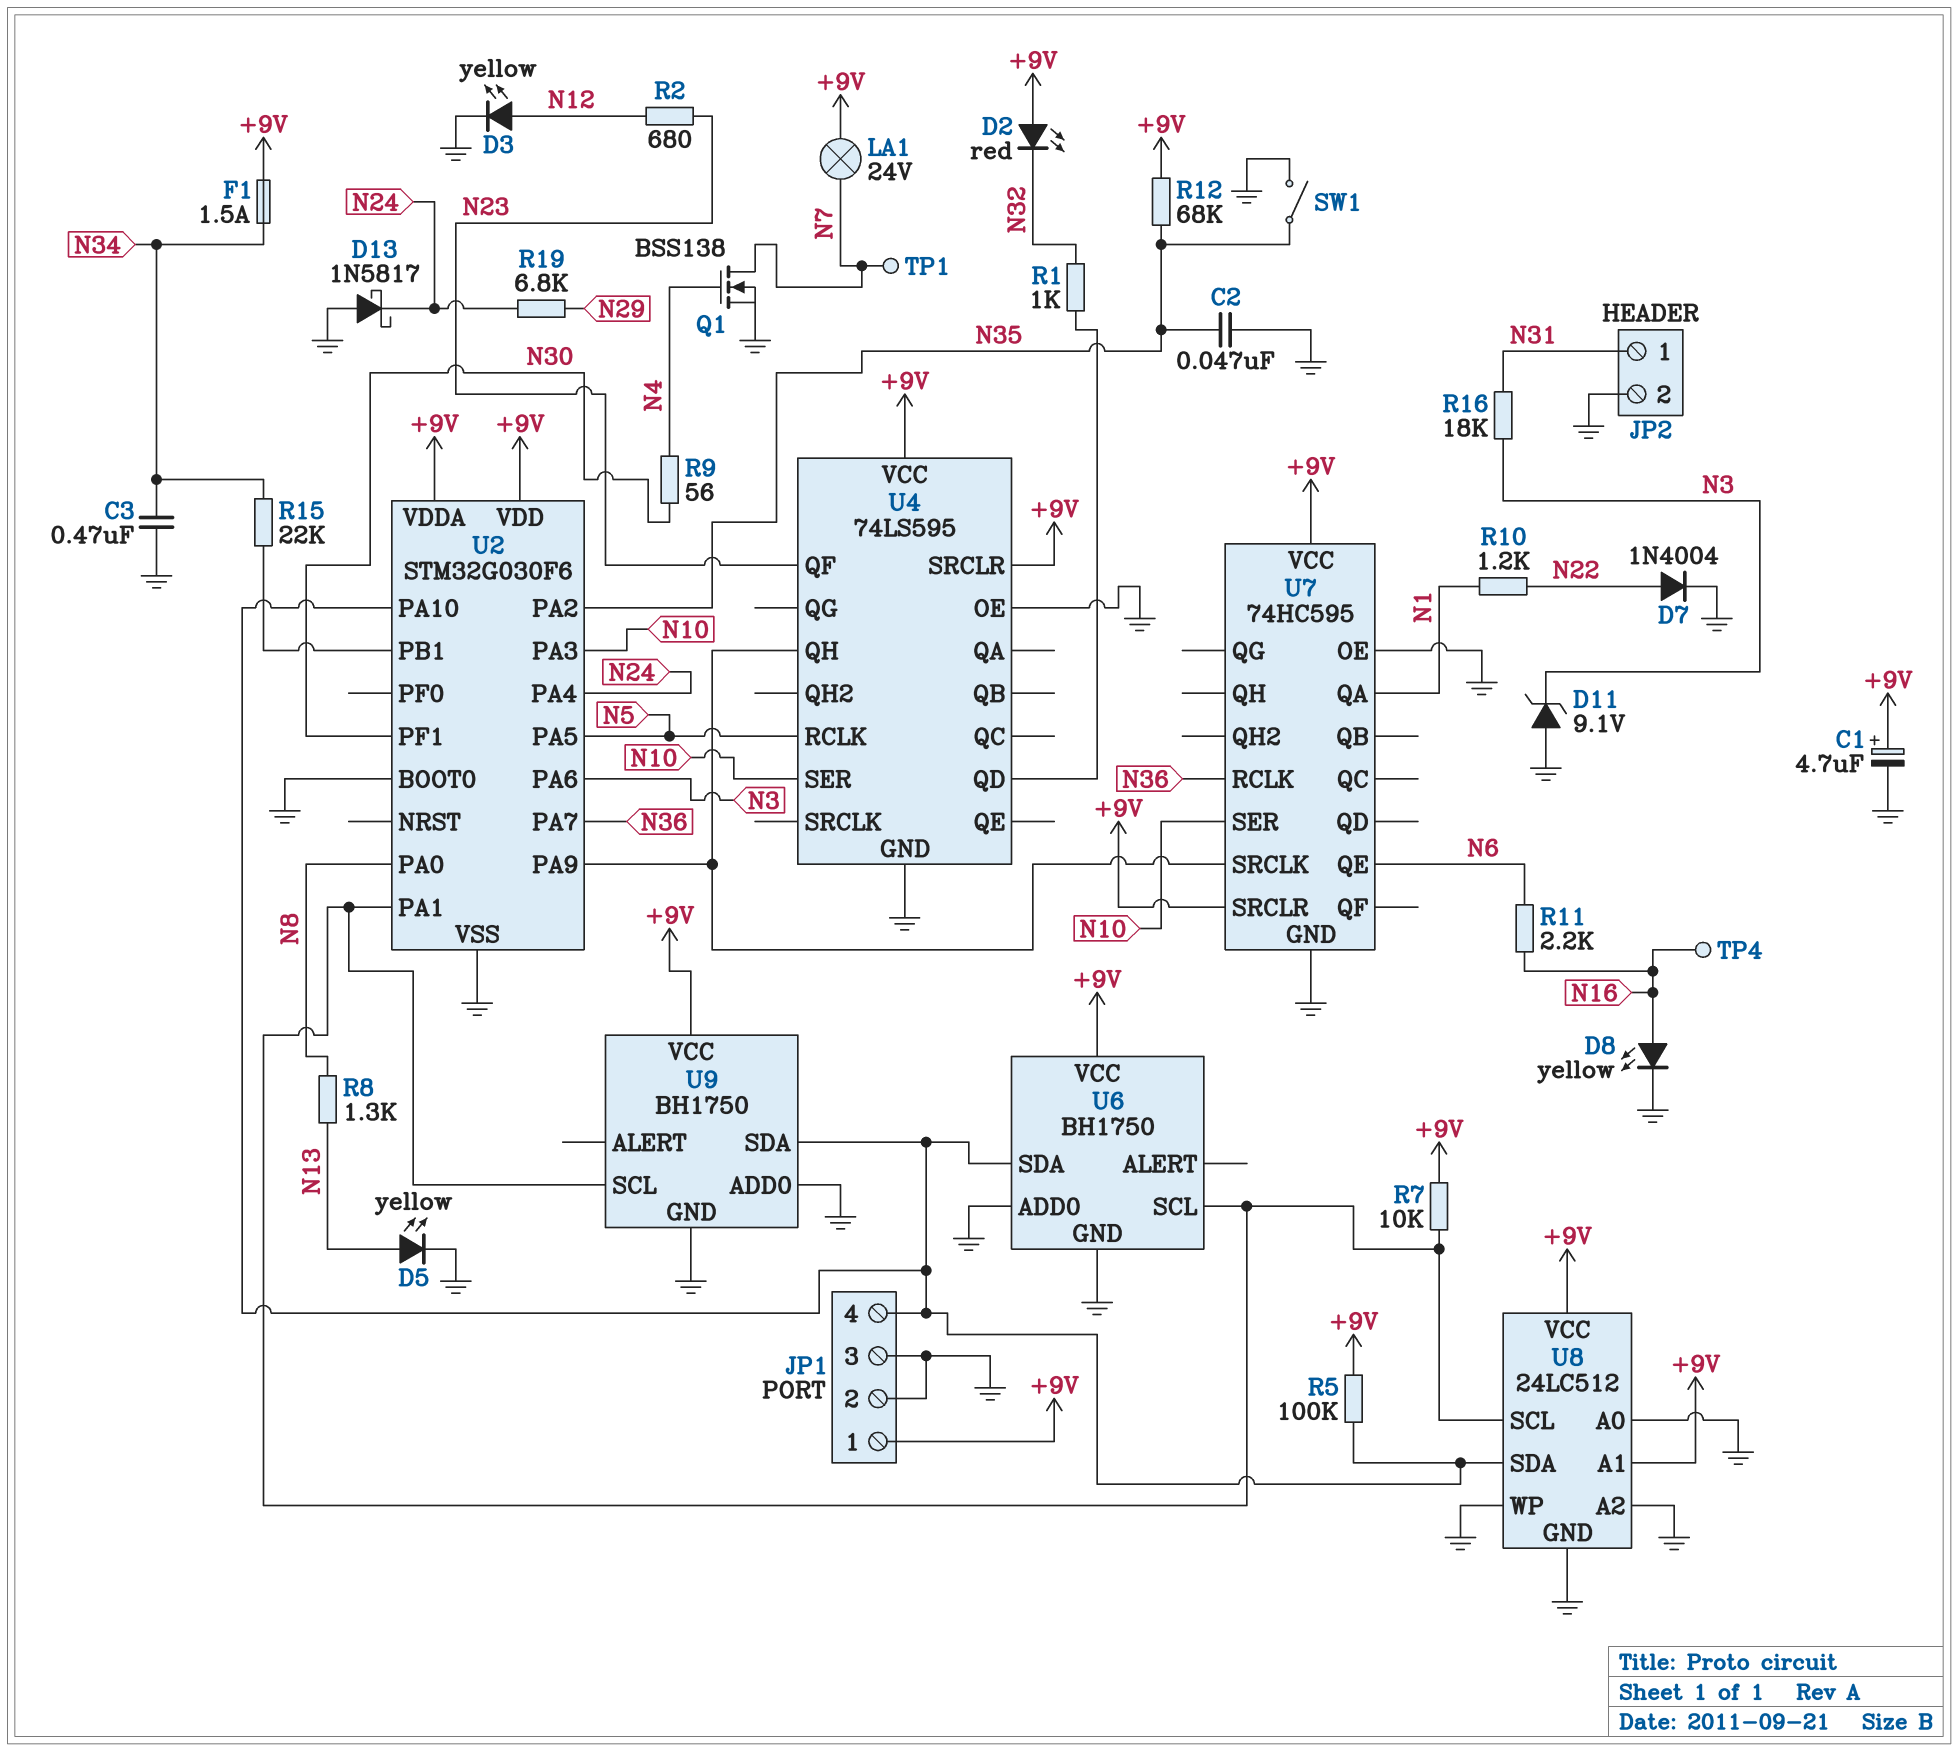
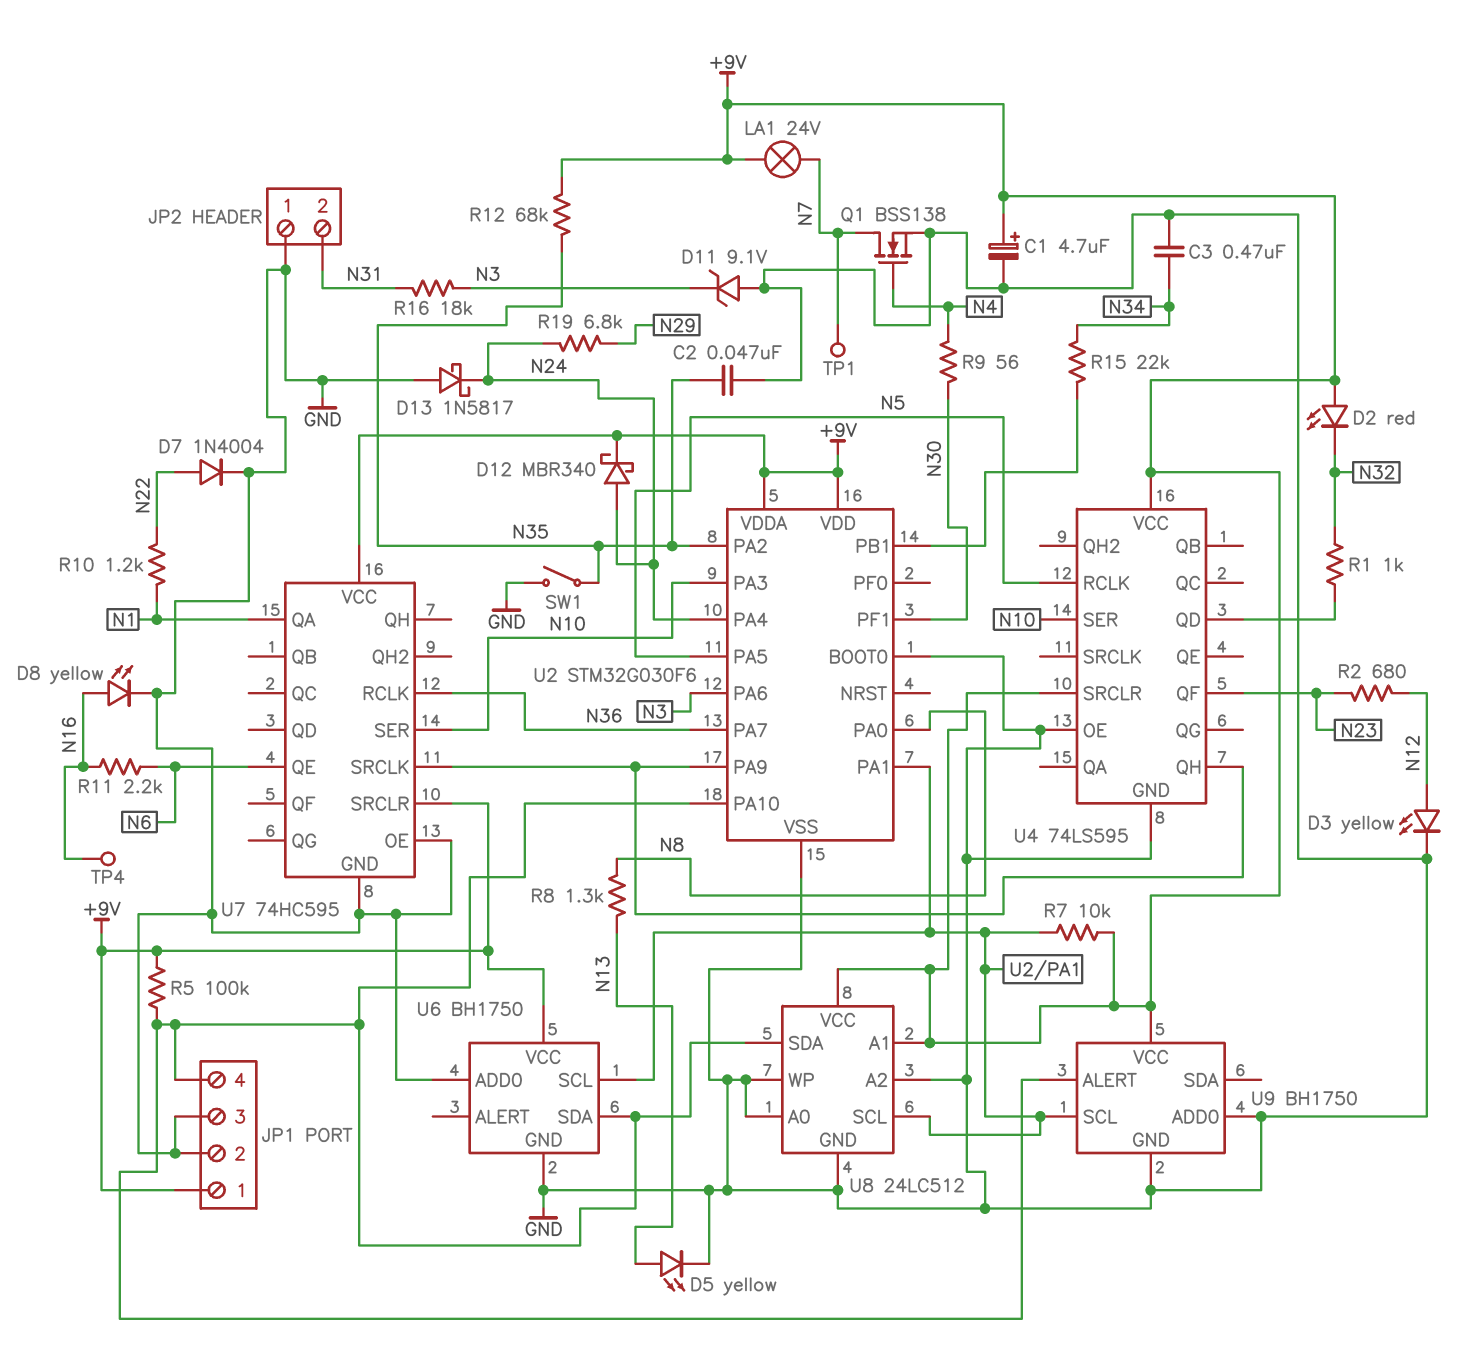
D12: none -> schottky MBR340 (A N24, K +9V)
F1: 1.5A (+9V, N34) -> none
JP2 pin 1: N31 -> GND
JP2 pin 2: GND -> N31
U9 pin ALERT: none -> JP1/4
U9 pin SDA: JP1/4 -> none

